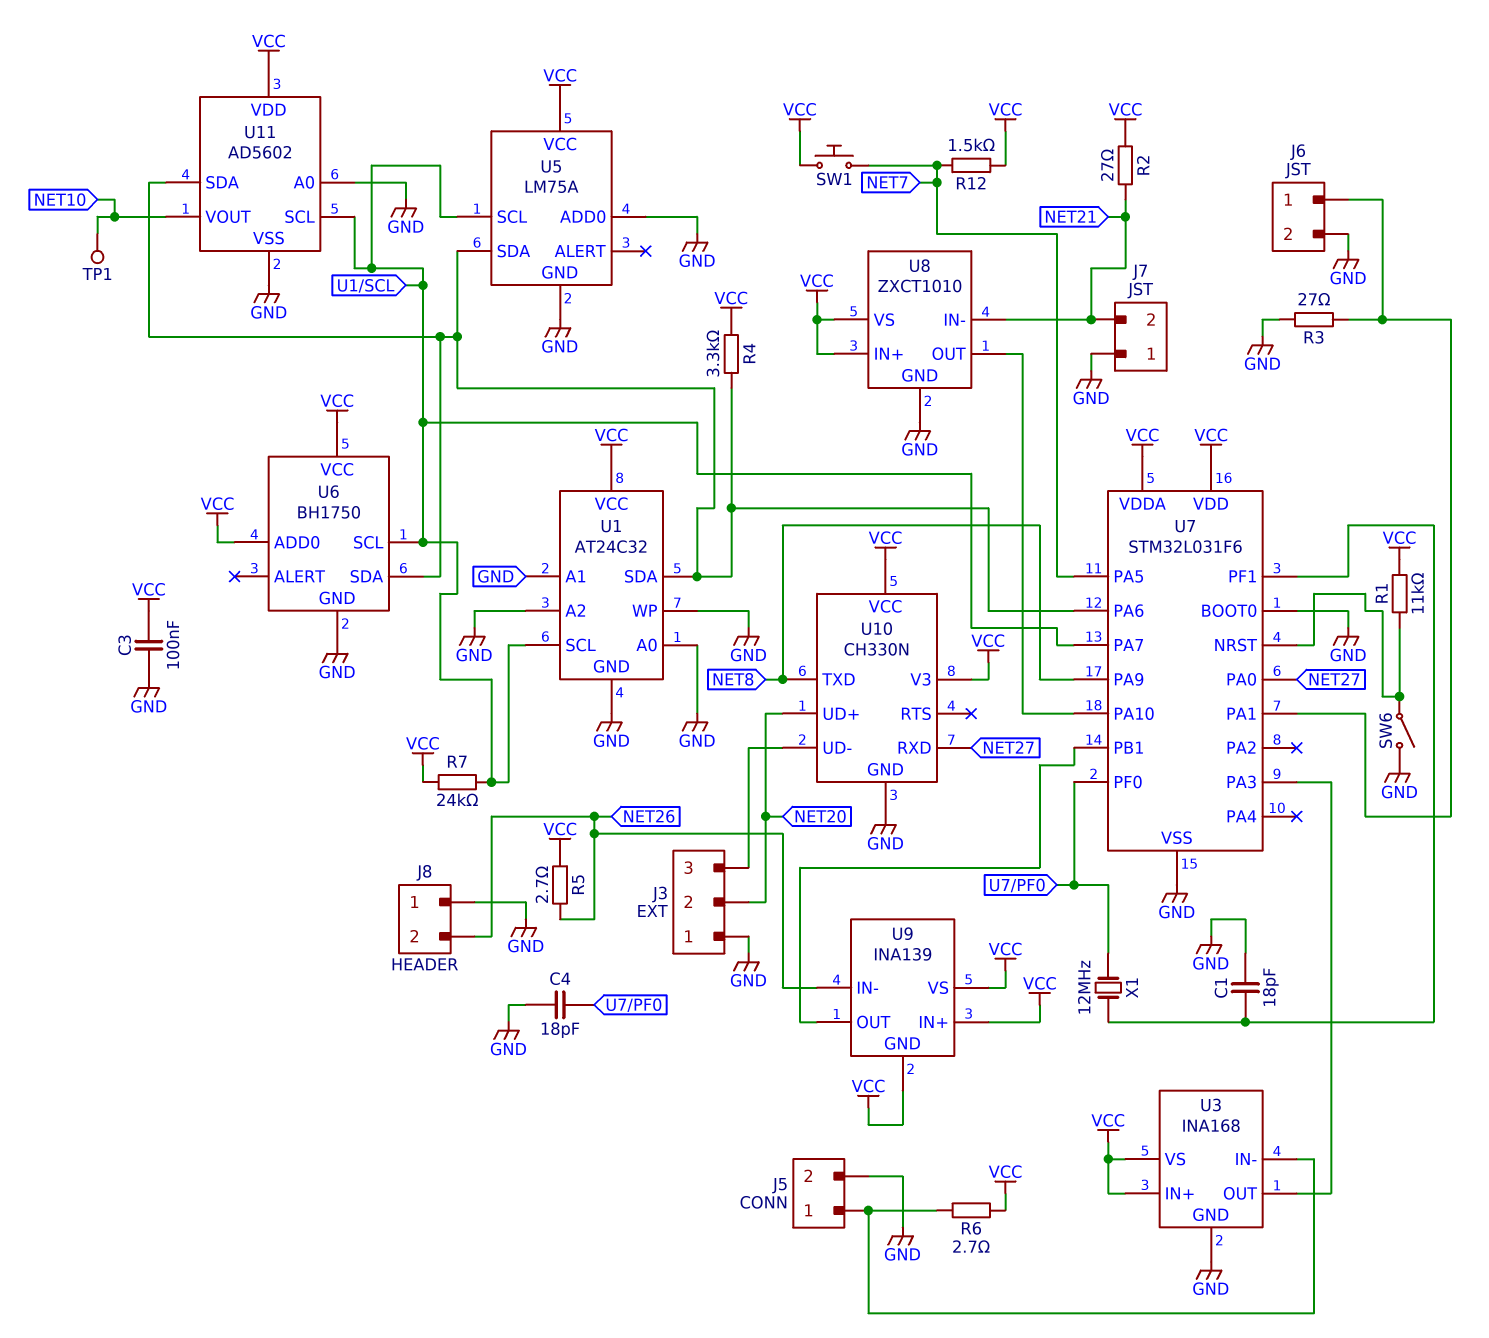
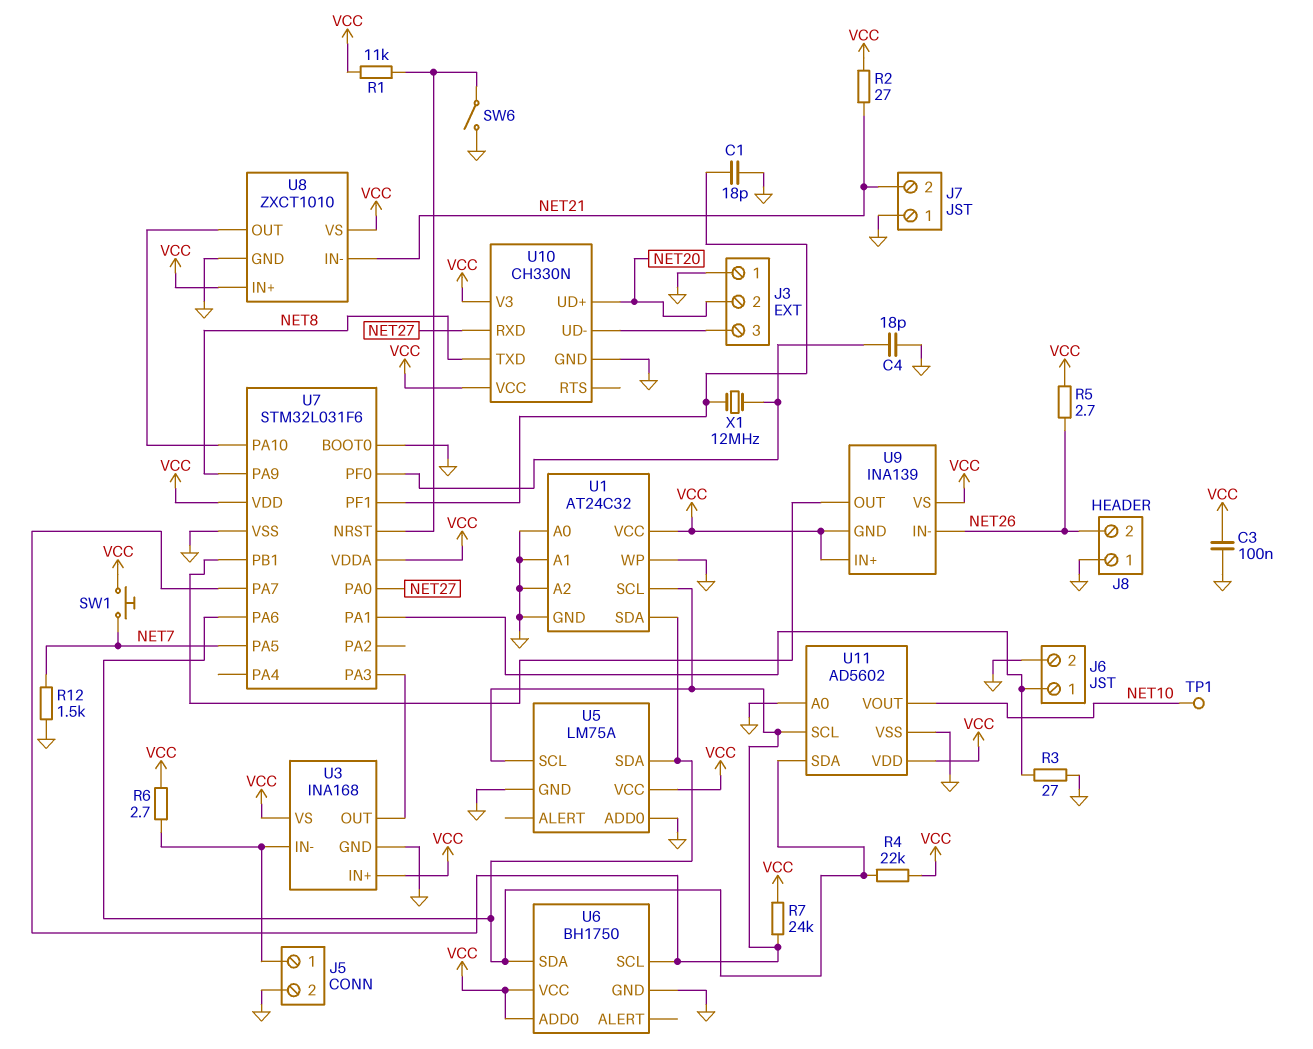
R4: 3.3k (U1/SDA, VCC) -> 22k (U1/SDA, VCC)
R12: 1.5k (NET7, VCC) -> 1.5k (GND, NET7)

